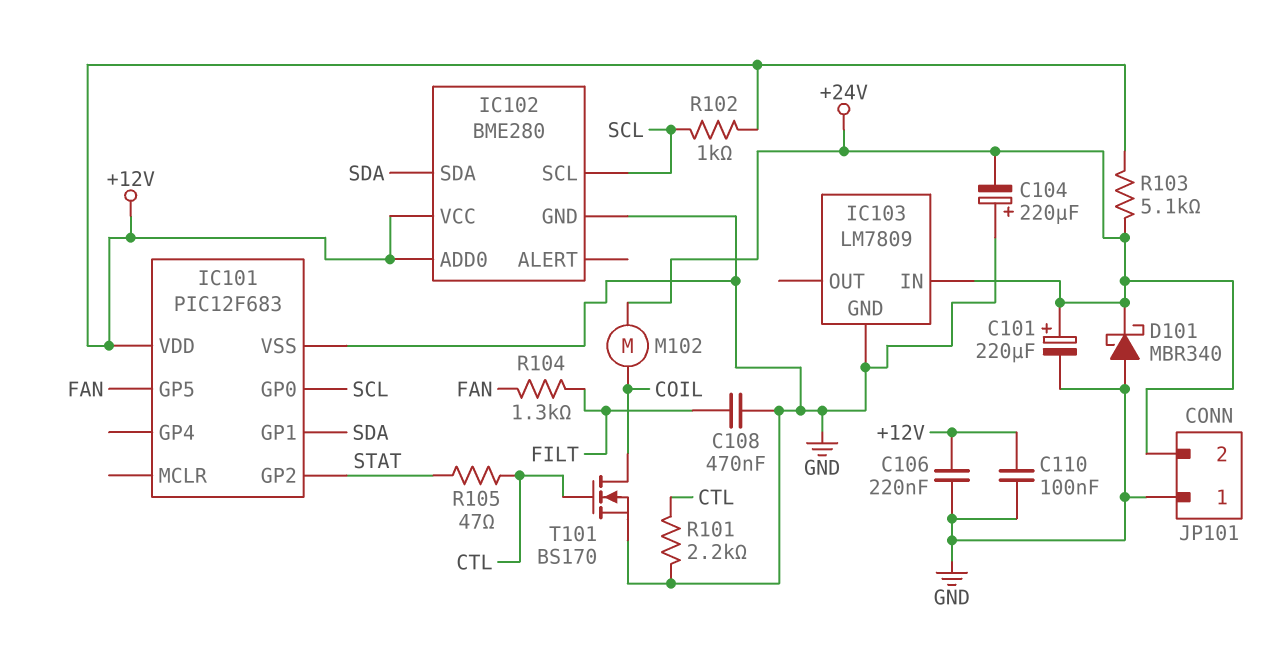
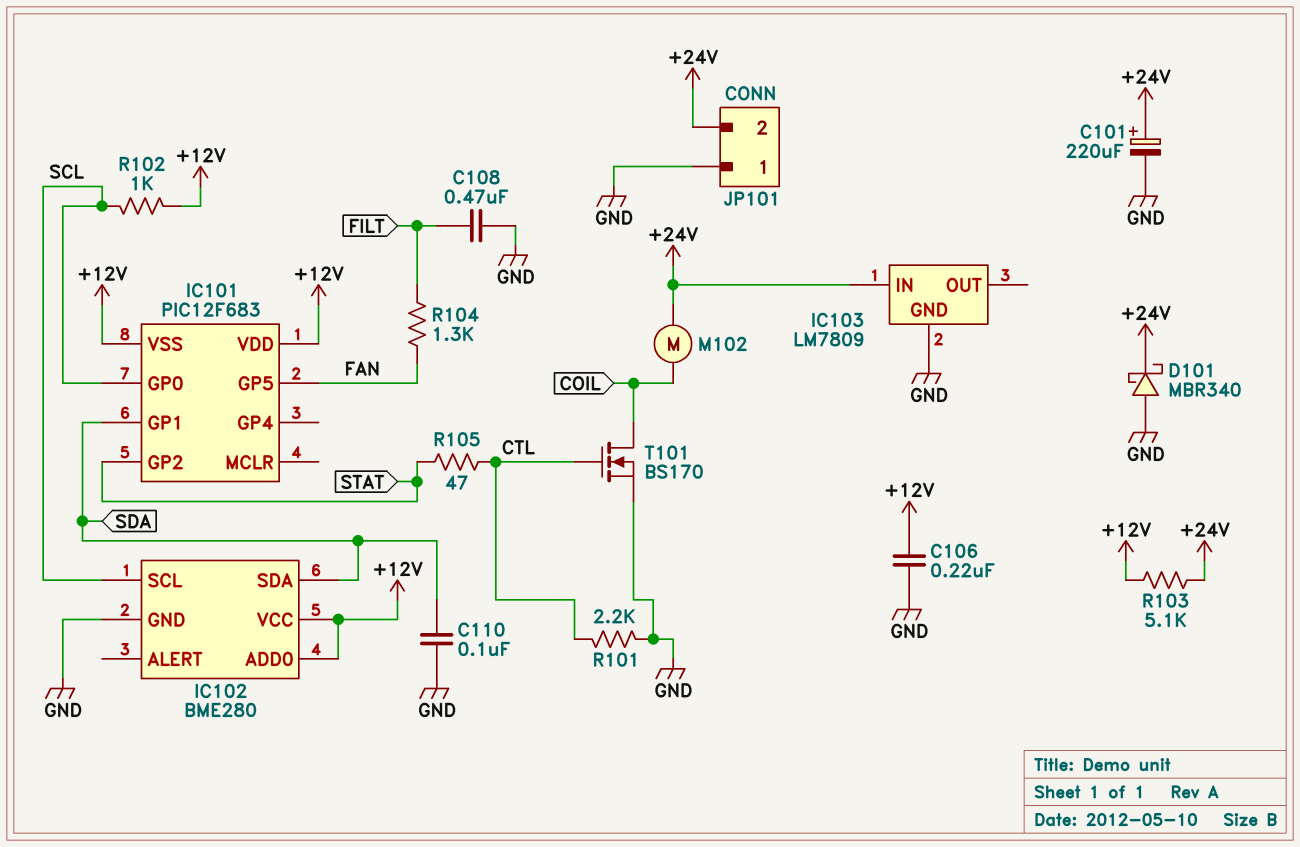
C104: 220uF (plus GND, minus +24V) -> none
C110: 100nF (+12V, GND) -> 100nF (GND, SDA)
IC101 pin VSS: GND -> +12V

